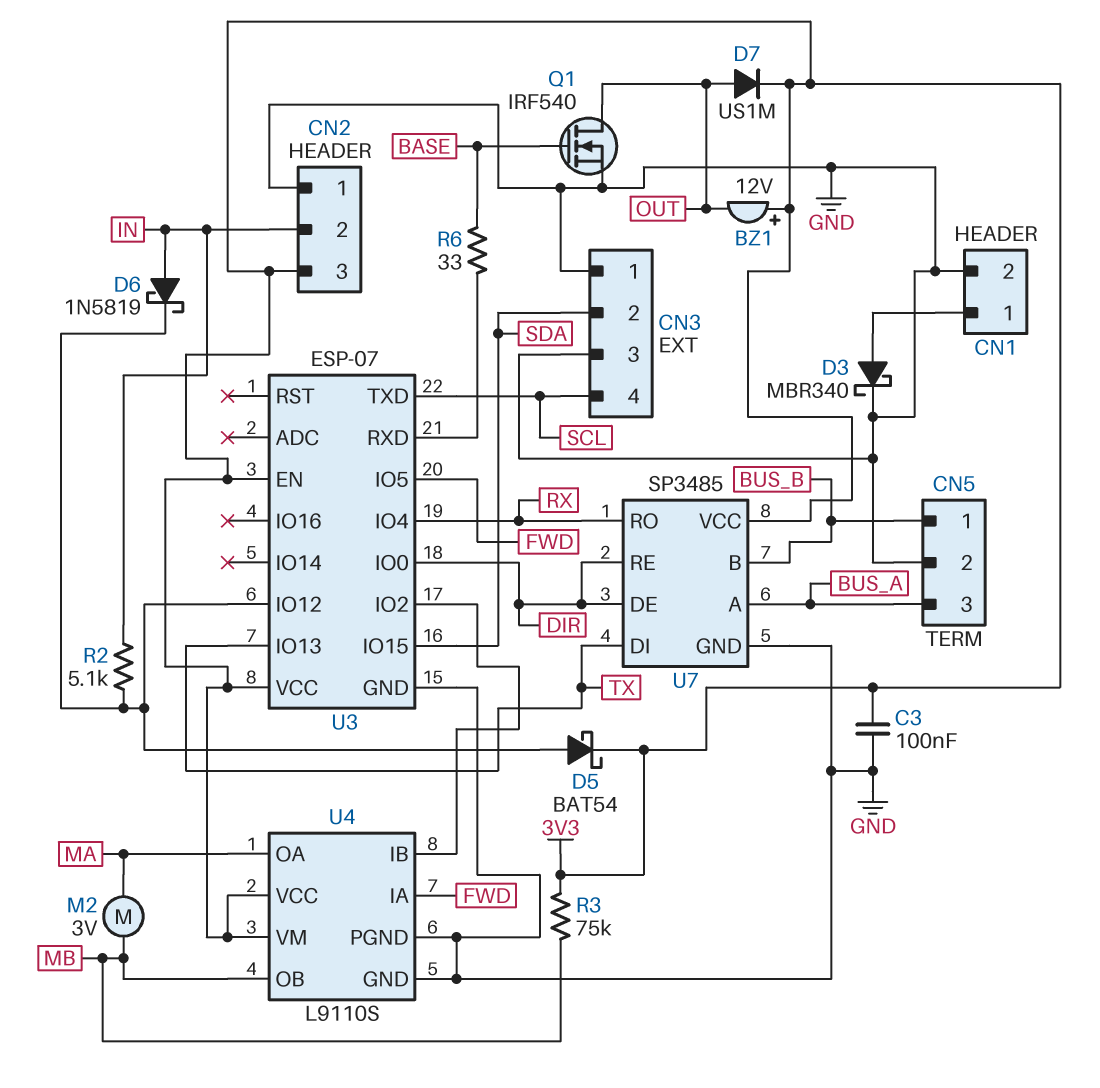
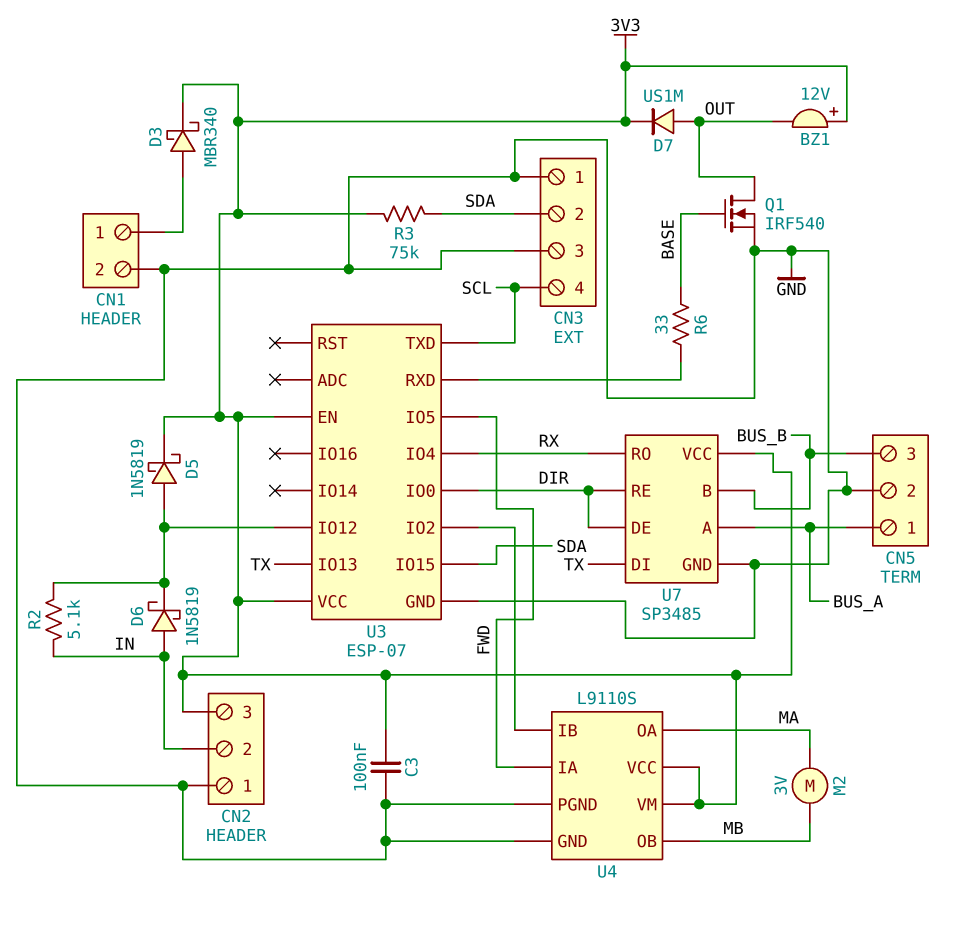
CN5 pin 1: BUS_B -> BUS_A
CN5 pin 3: BUS_A -> BUS_B
D3: schottky MBR340 (A CN1/1, K GND) -> schottky MBR340 (A CN1/1, K 3V3)
D5: schottky BAT54 (A U3/IO12, K 3V3) -> schottky 1N5819 (A U3/IO12, K 3V3)
R3: 75k (3V3, MB) -> 75k (3V3, SDA)

